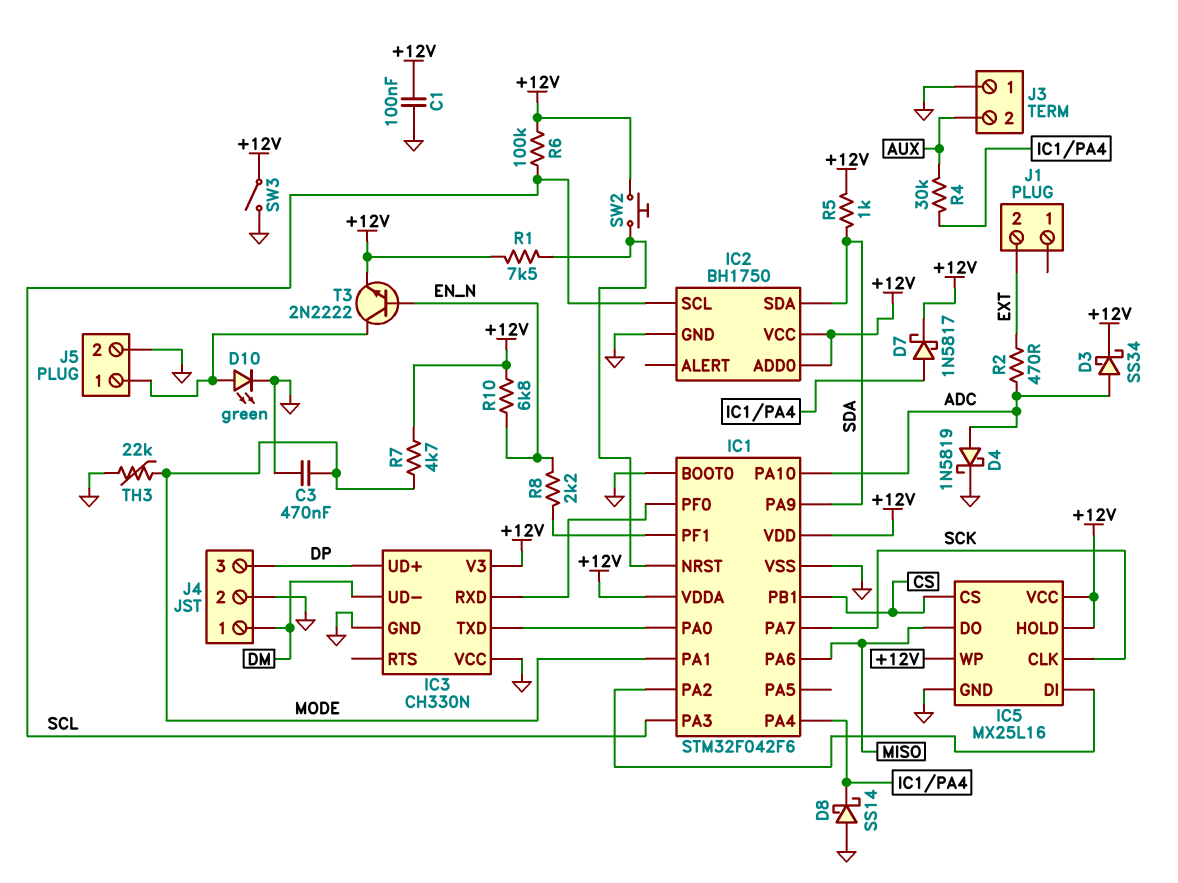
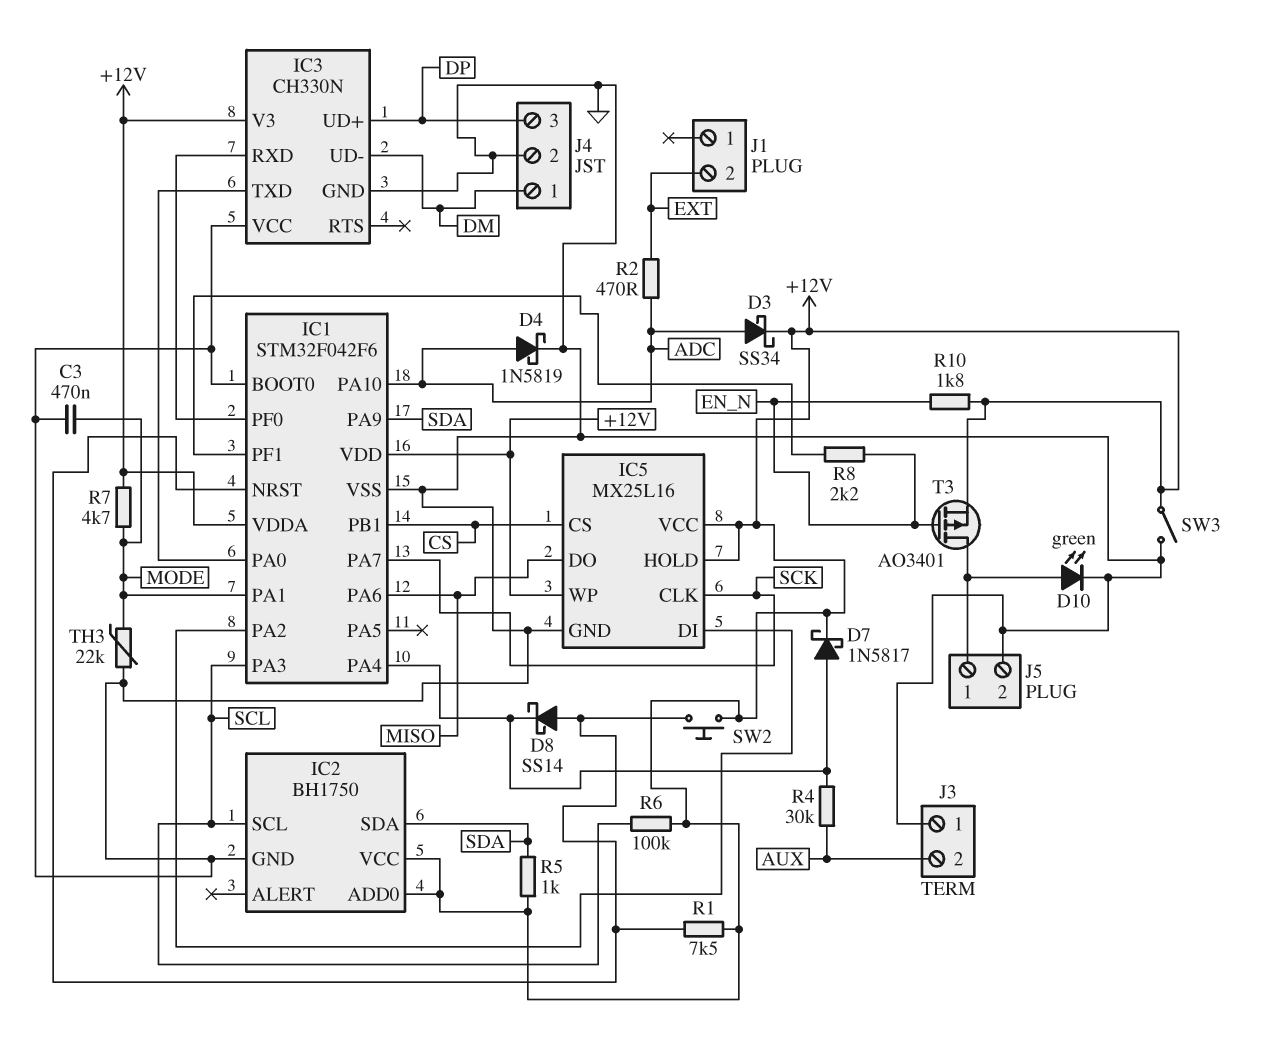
C1: 100nF (+12V, GND) -> none
D8: schottky SS14 (A GND, K IC1/PA4) -> schottky SS14 (A IC1/NRST, K IC1/PA4)
R10: 6.8k (+12V, EN_N) -> 1.8k (+12V, EN_N)
T3: NPN 2N2222 (B EN_N, C J5/1, E +12V) -> PMOS AO3401 (G EN_N, D J5/1, S +12V)

